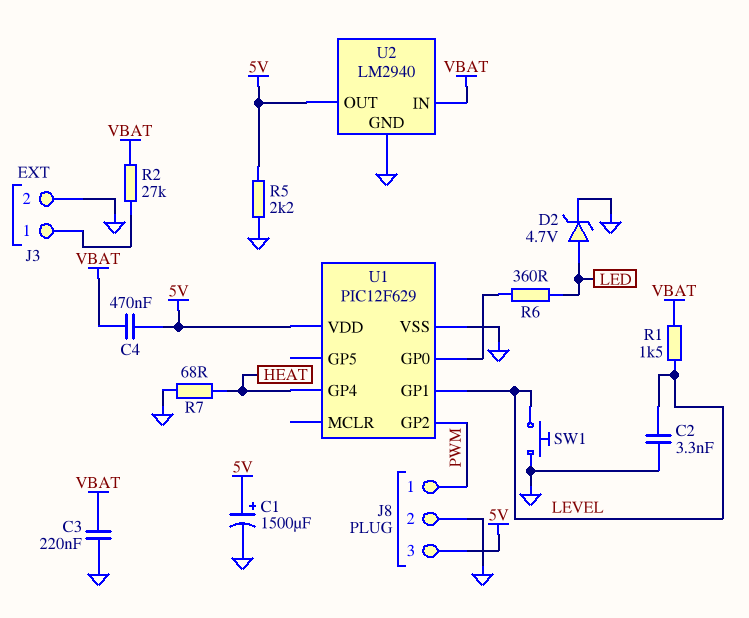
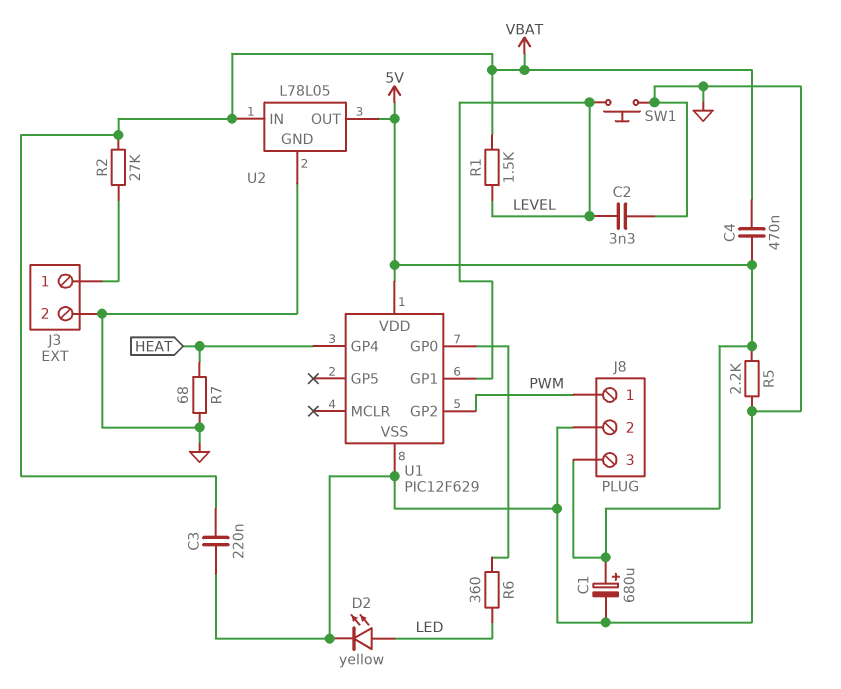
C1: 1500uF (plus 5V, minus GND) -> 680uF (plus 5V, minus GND)
D2: zener 4.7V (A LED, K GND) -> LED yellow (A LED, K GND)
U2: LM2940 -> L78L05

